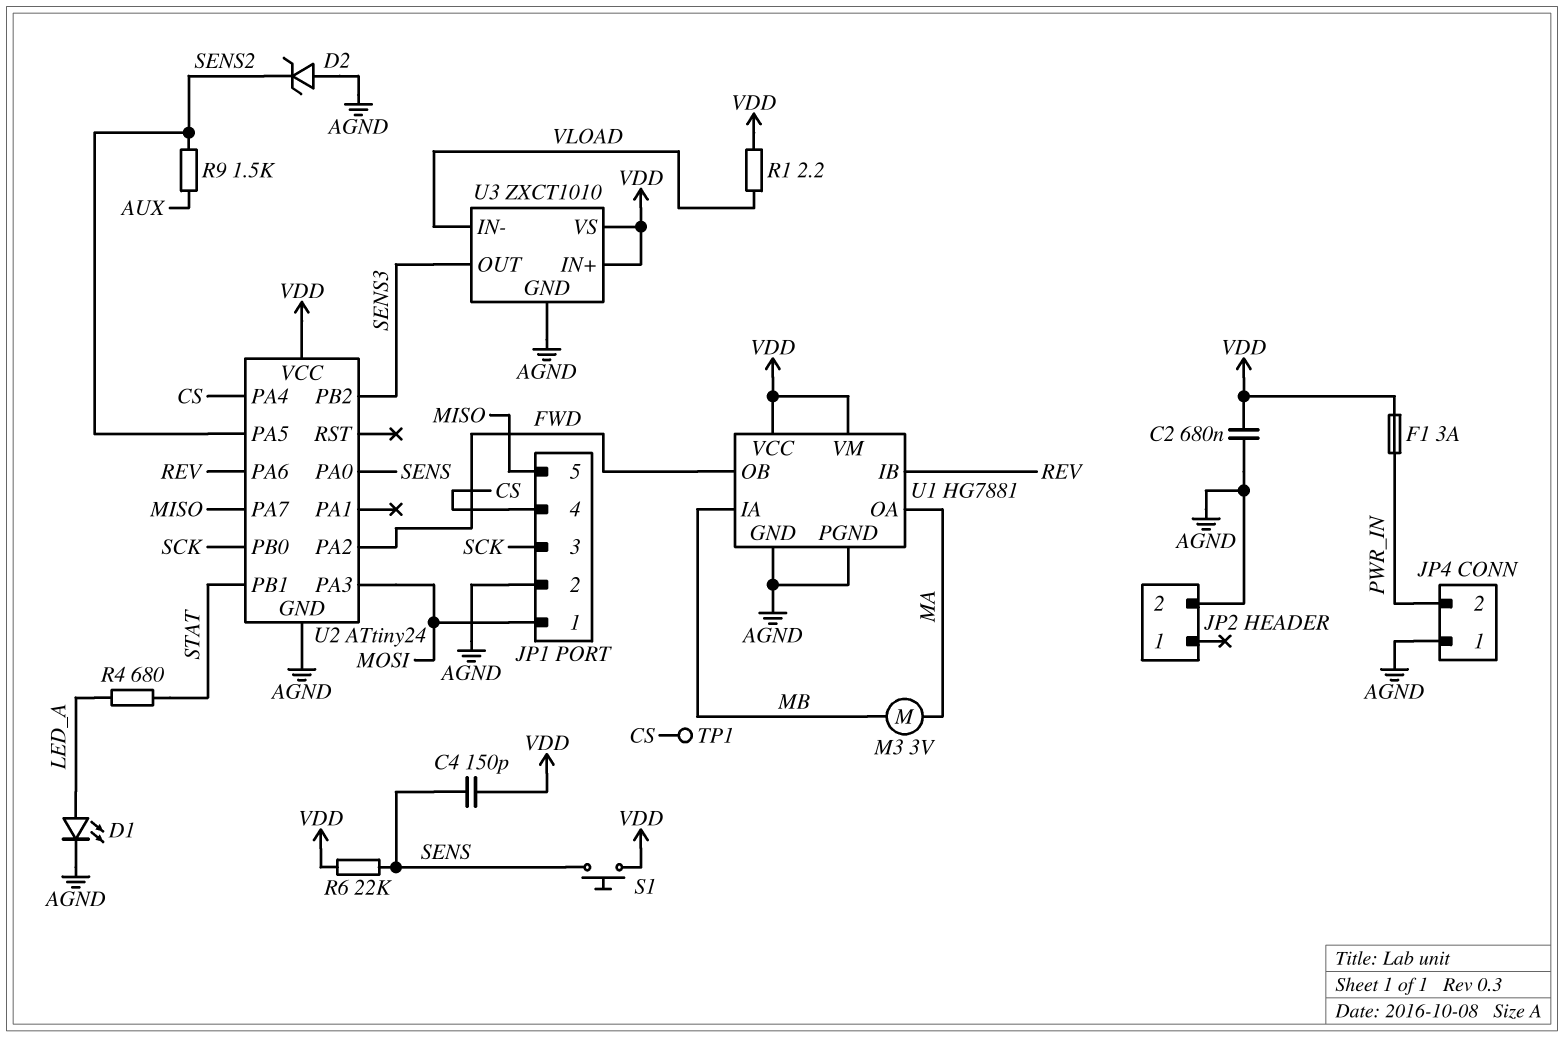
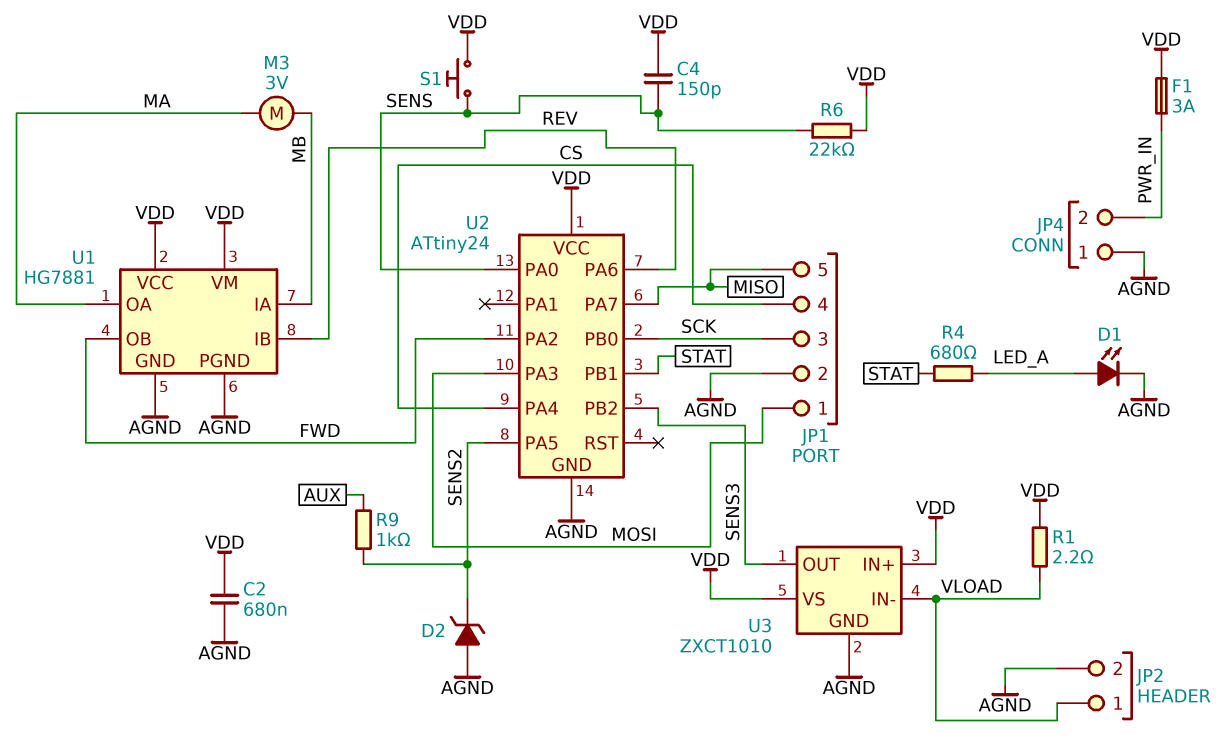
JP2 pin 1: none -> VLOAD
R9: 1.5k (AUX, SENS2) -> 1k (AUX, SENS2)
TP1: test point (CS) -> none

